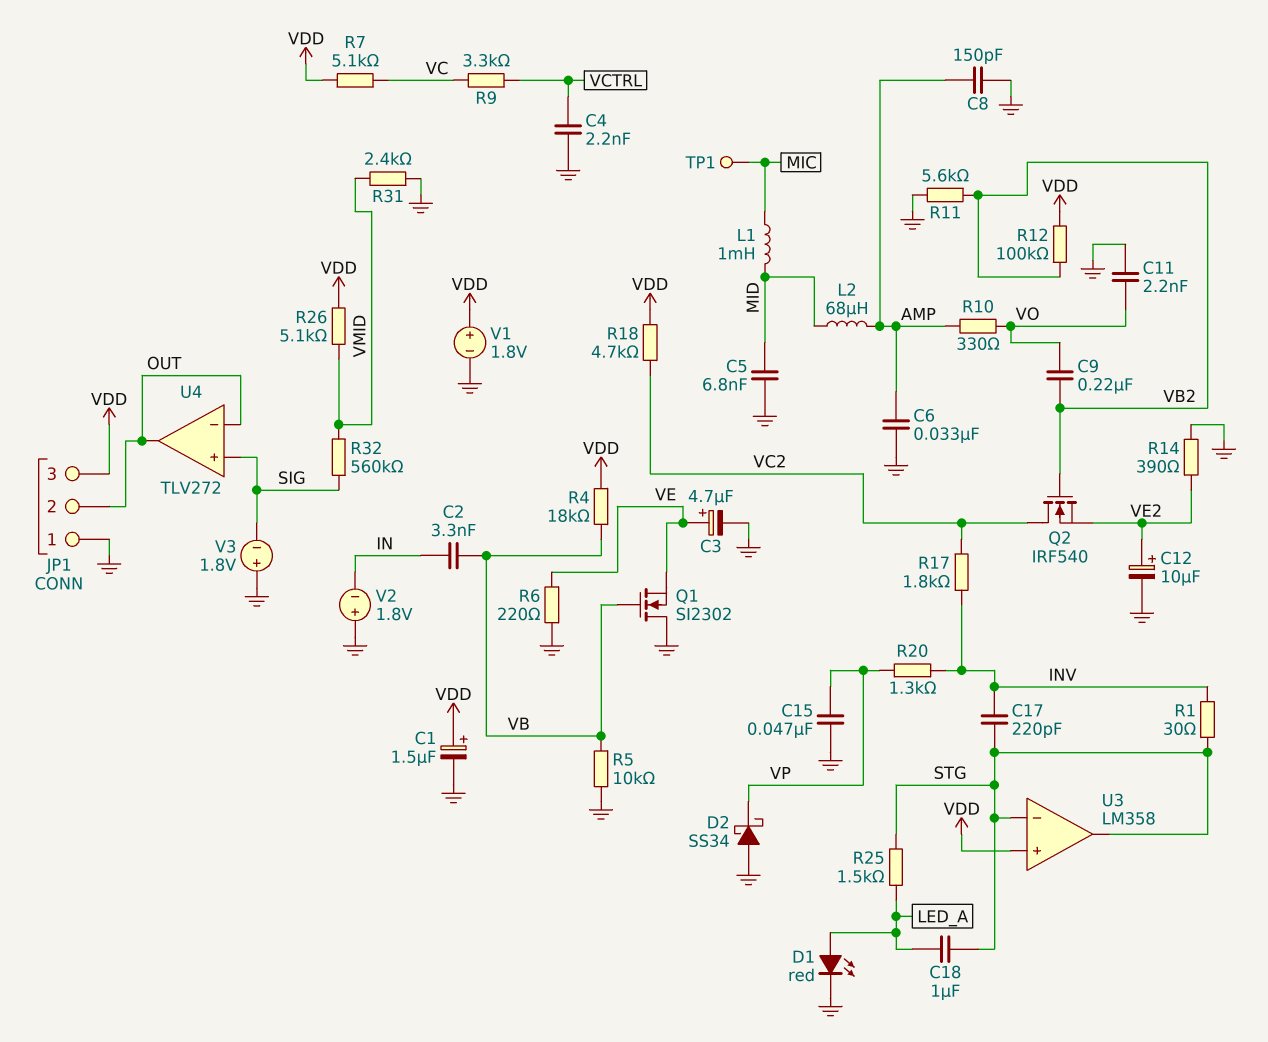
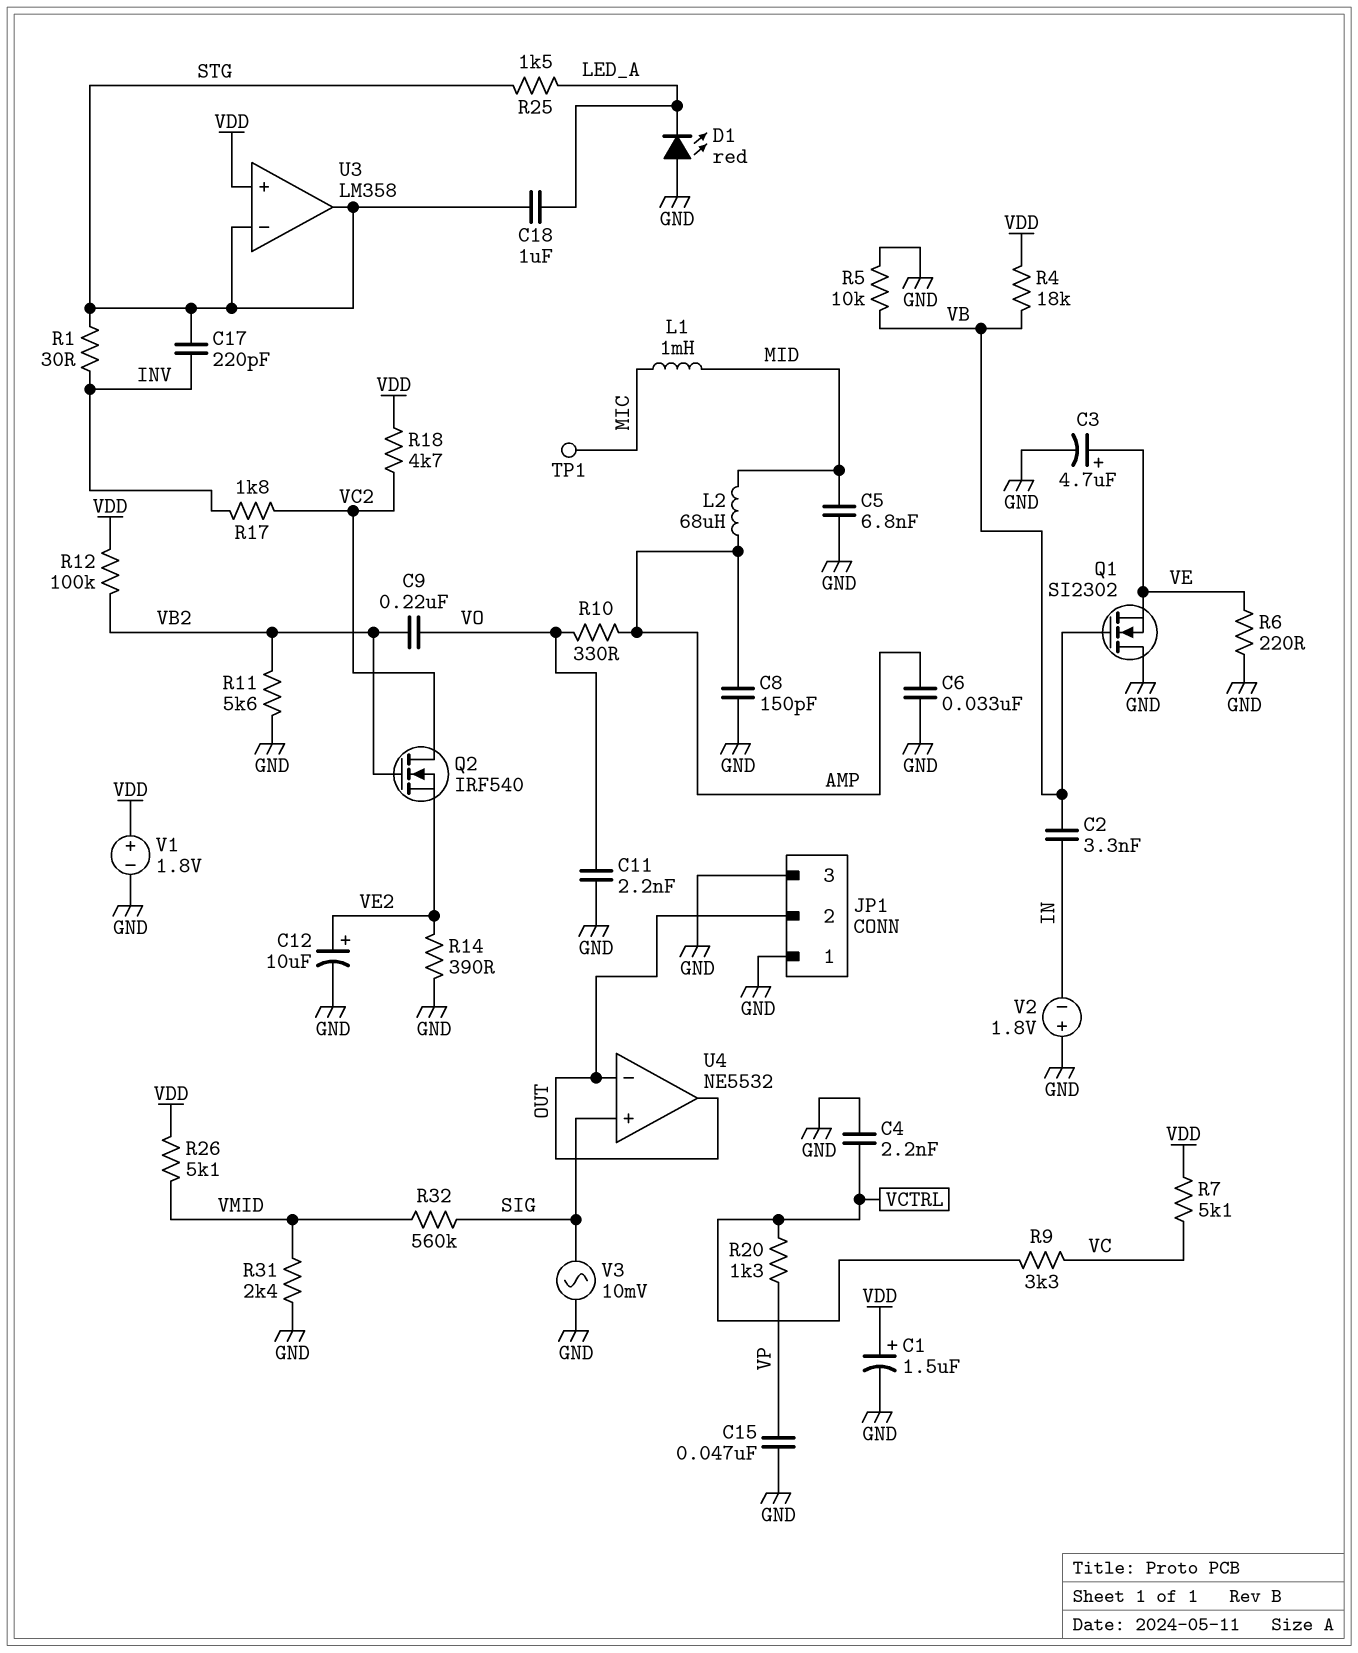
D1: LED red (A LED_A, K GND) -> LED red (A GND, K LED_A)
D2: schottky SS34 (A GND, K VP) -> none
JP1 pin 3: VDD -> GND
R20: 1.3k (INV, VP) -> 1.3k (VCTRL, VP)
U4: TLV272 -> NE5532
V3: 1.8V (plus GND, minus SIG) -> AC 10mV (GND, SIG)

